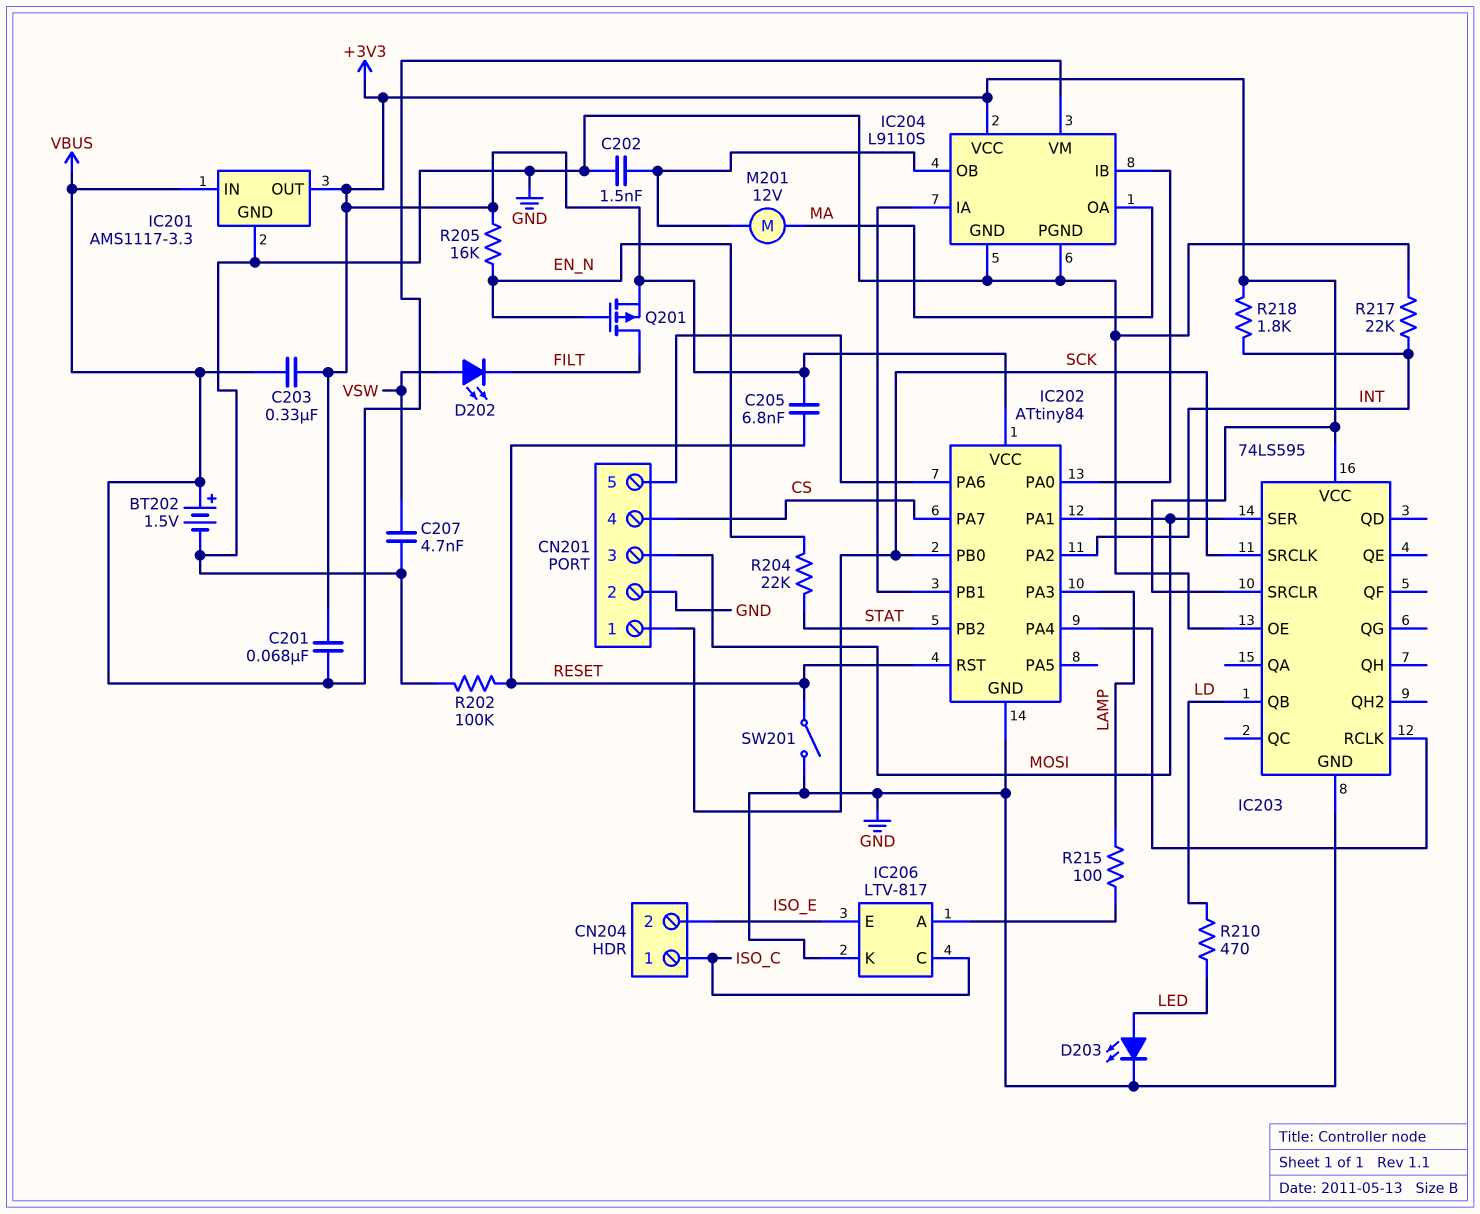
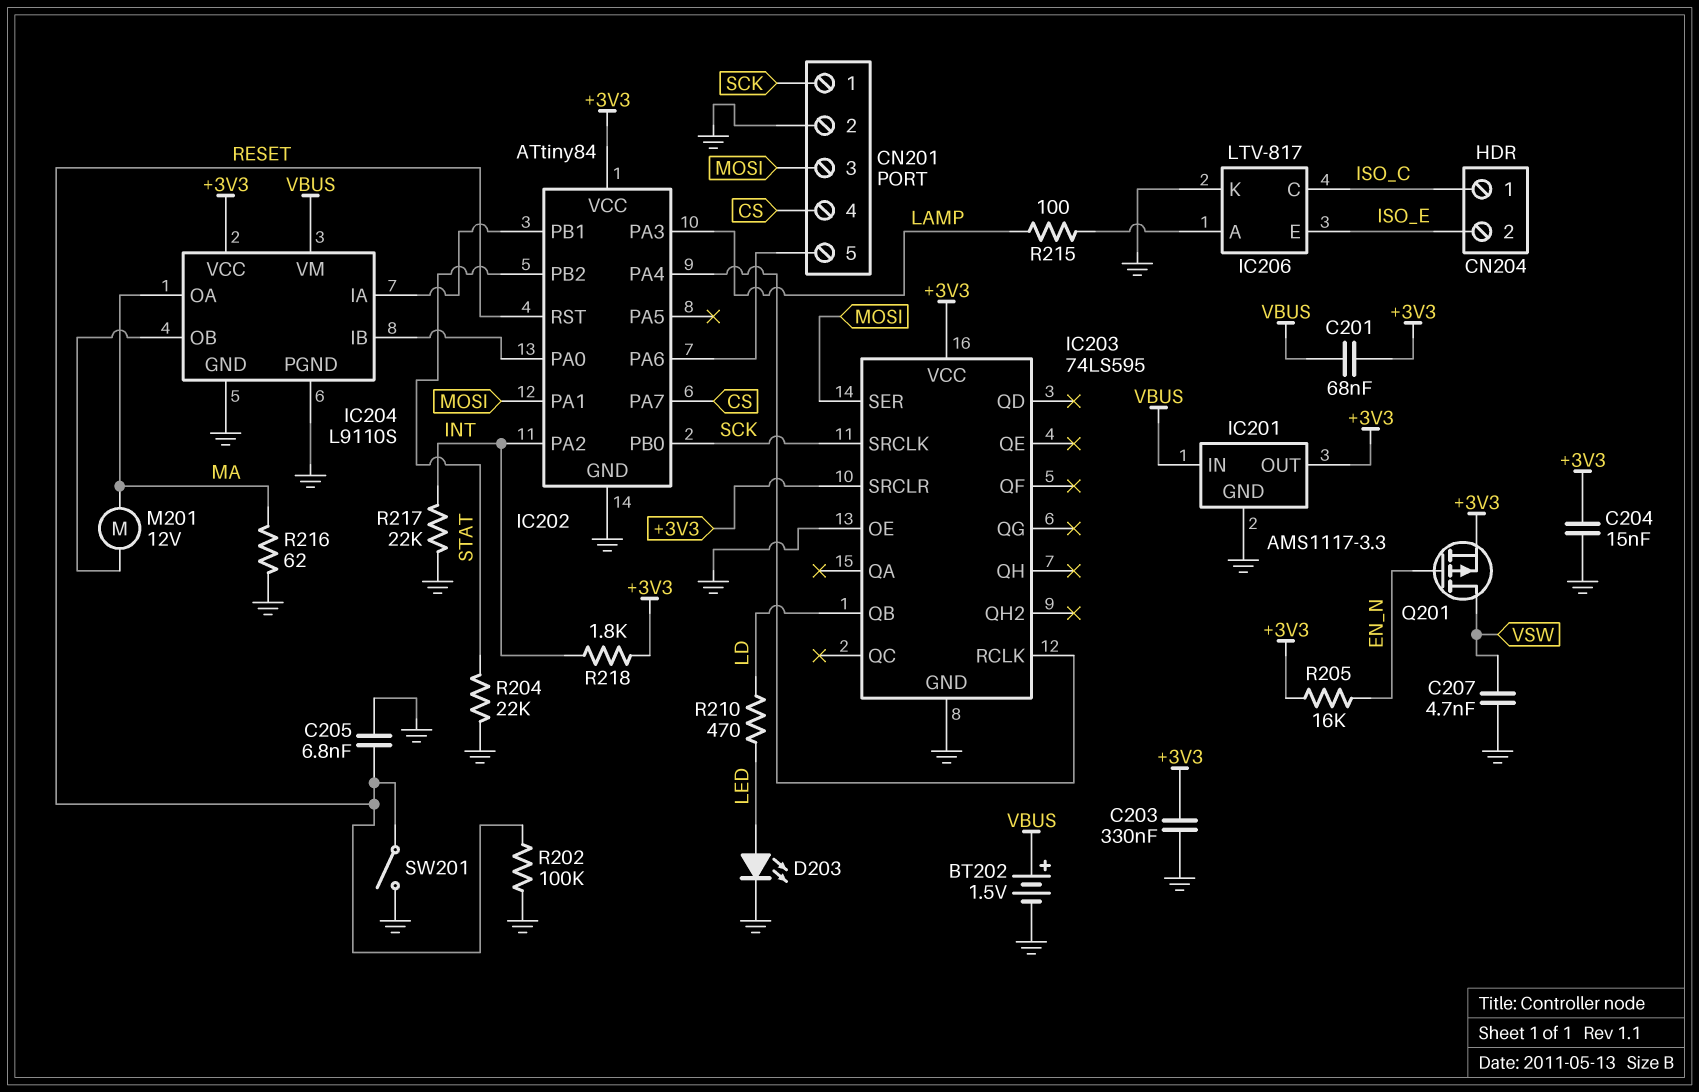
C202: 1.5nF (GND, IC204/OB) -> none
C203: 330nF (+3V3, VBUS) -> 330nF (+3V3, GND)
C204: none -> 15nF (+3V3, GND)
C205: 6.8nF (+3V3, RESET) -> 6.8nF (GND, RESET)
D202: LED (A VSW, K FILT) -> none
Q201: PMOS (G EN_N, D FILT, S +3V3) -> PMOS (G EN_N, D VSW, S +3V3)
R204: 22k (EN_N, STAT) -> 22k (GND, STAT)
R216: none -> 62 (GND, MA)

